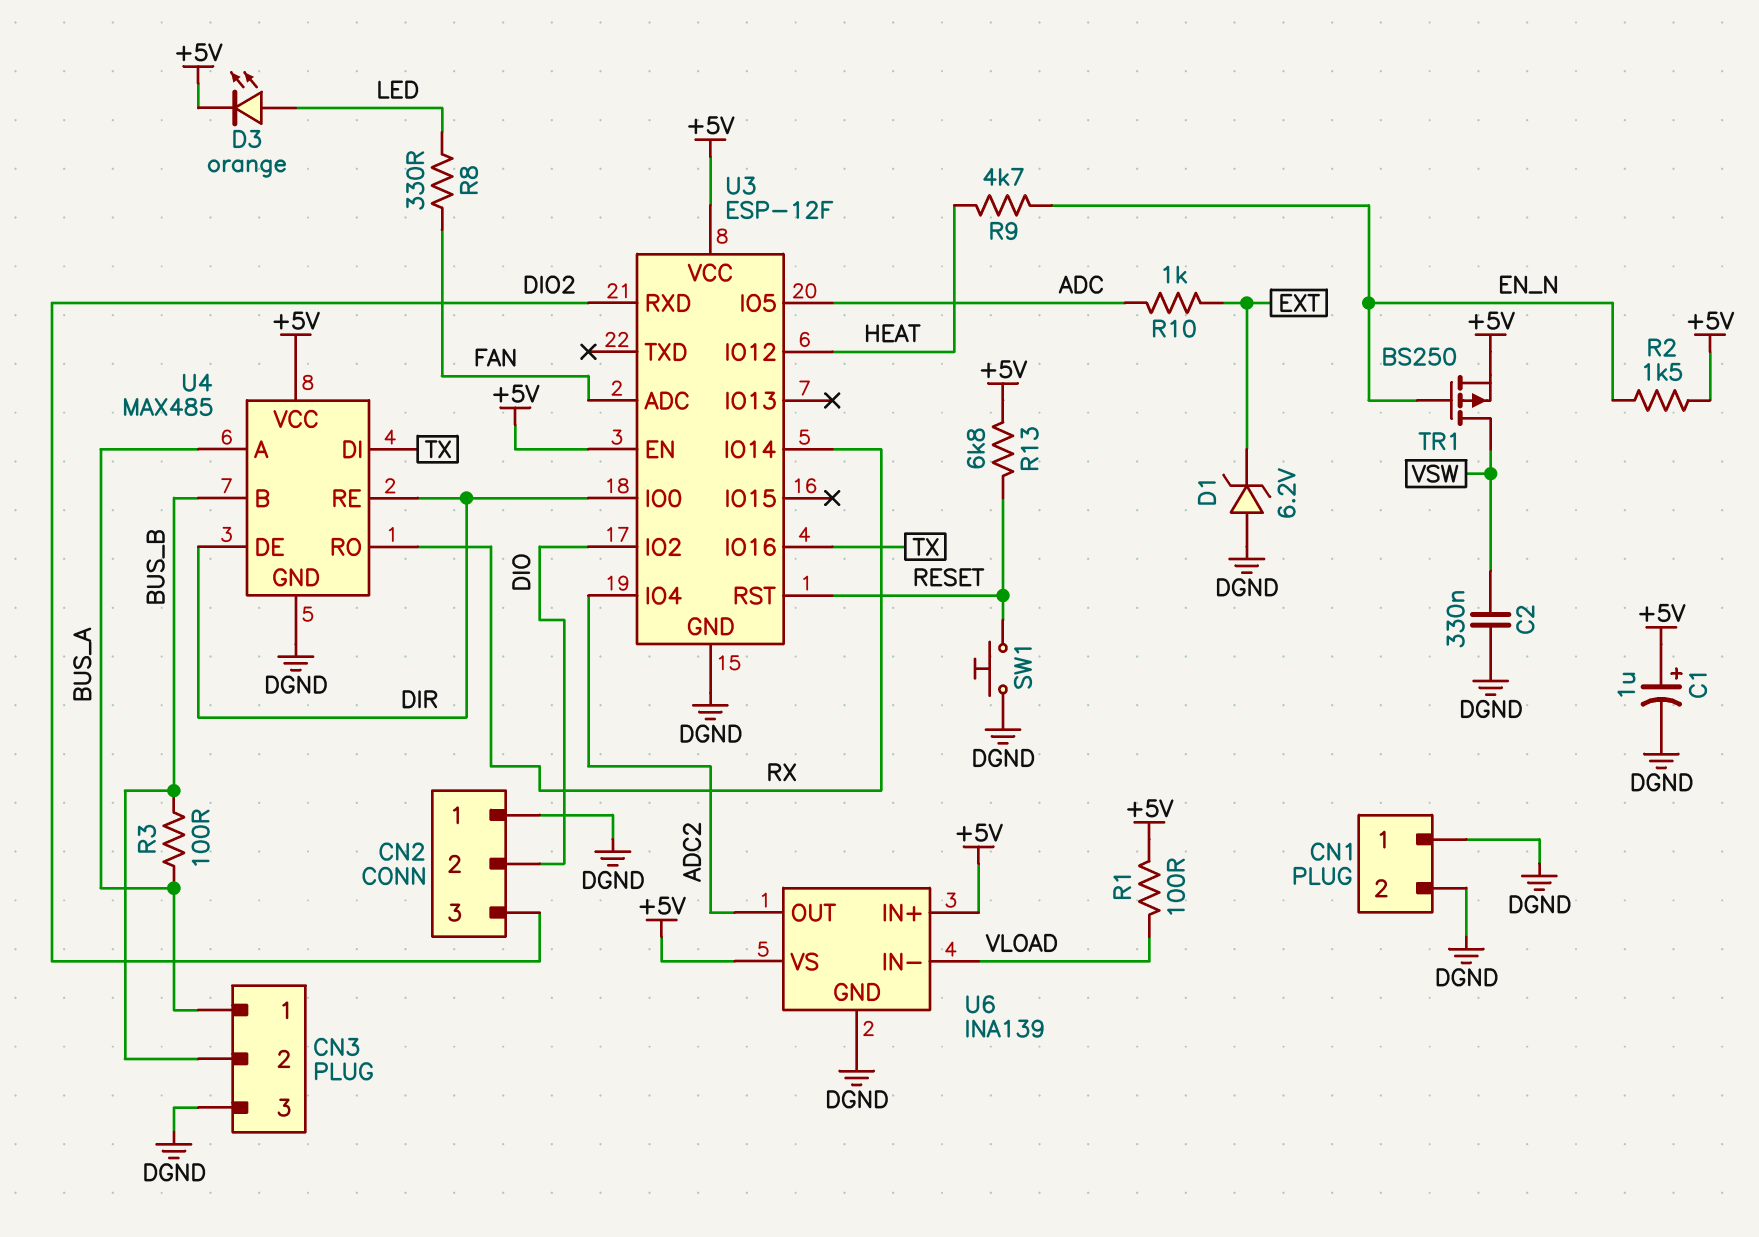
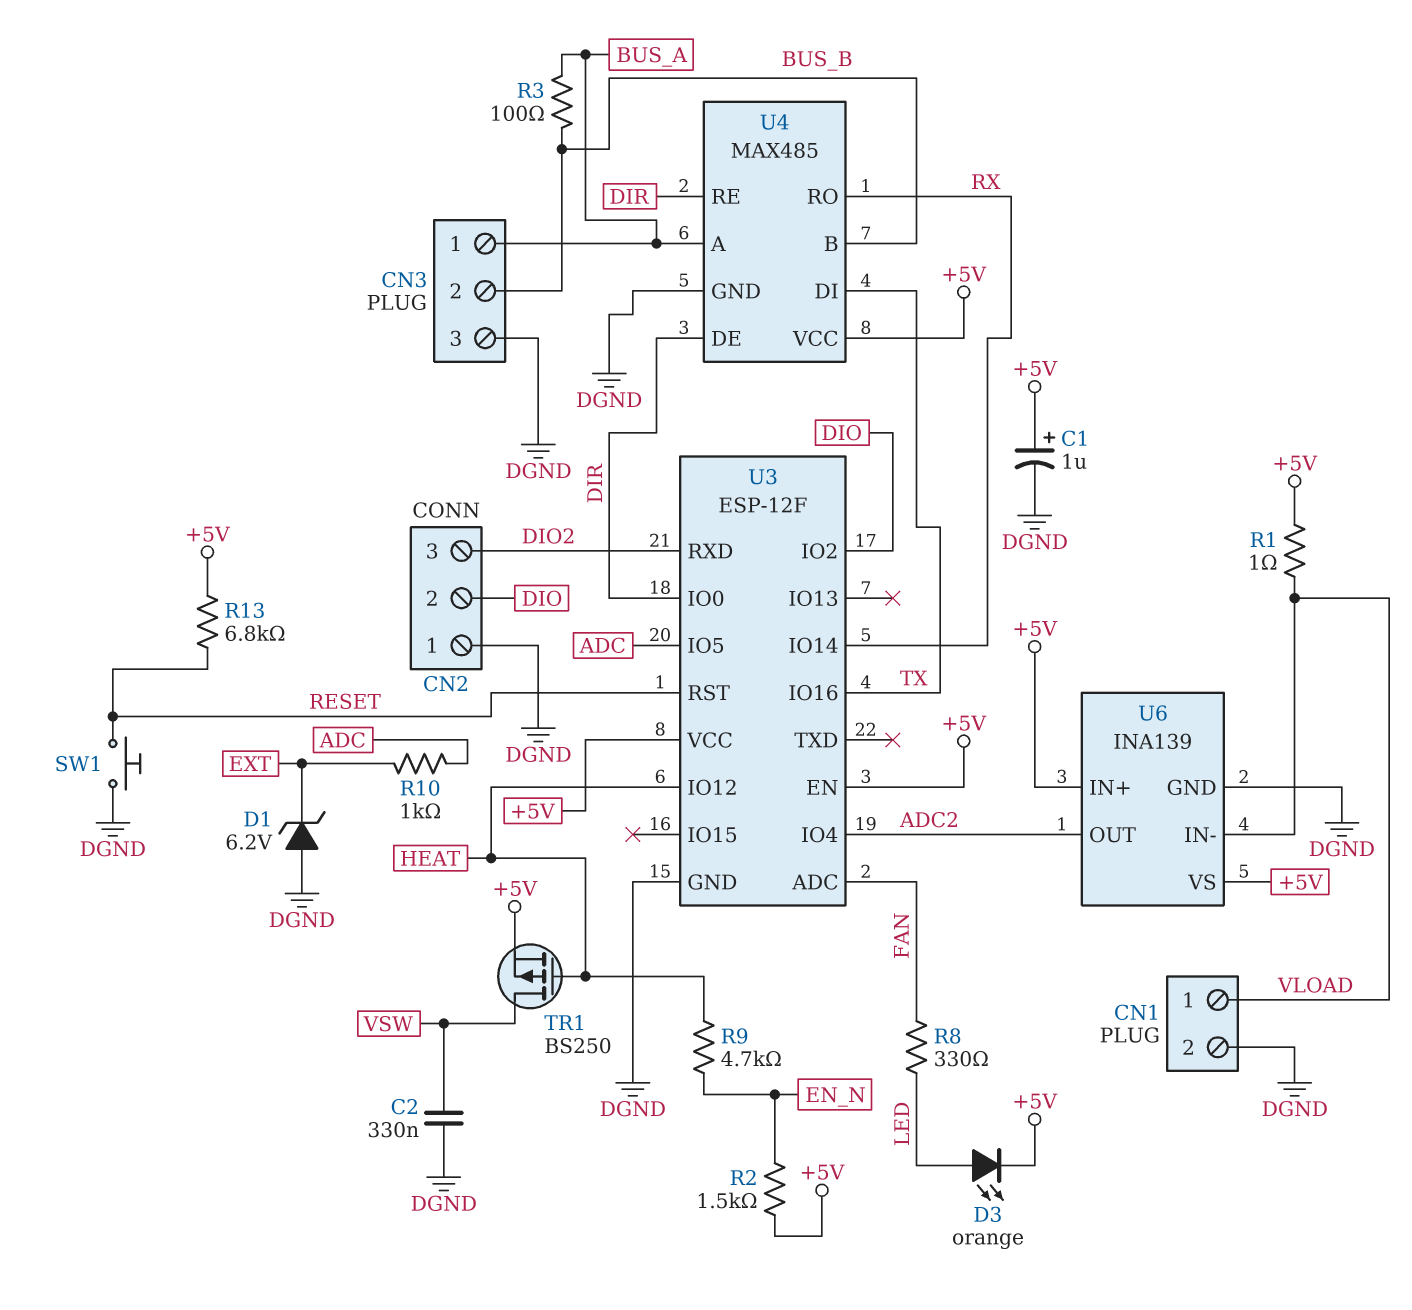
CN1 pin 1: DGND -> VLOAD
R1: 100 (+5V, VLOAD) -> 1 (+5V, VLOAD)
TR1: PMOS BS250 (G EN_N, D VSW, S +5V) -> PMOS BS250 (G HEAT, D VSW, S +5V)

